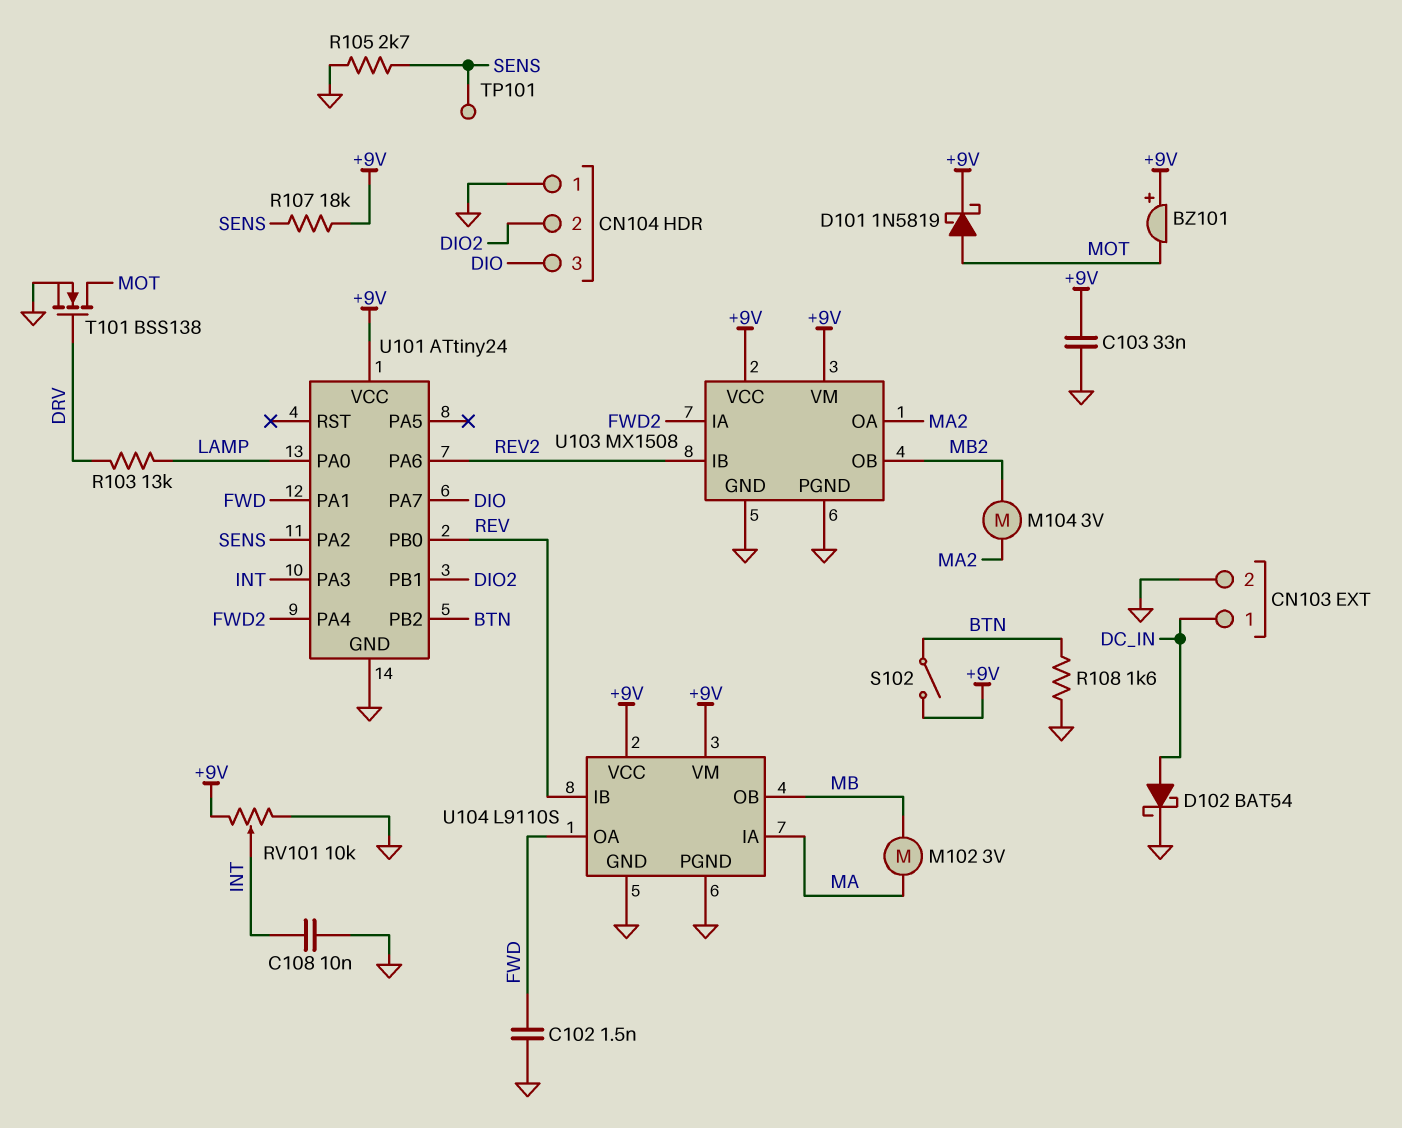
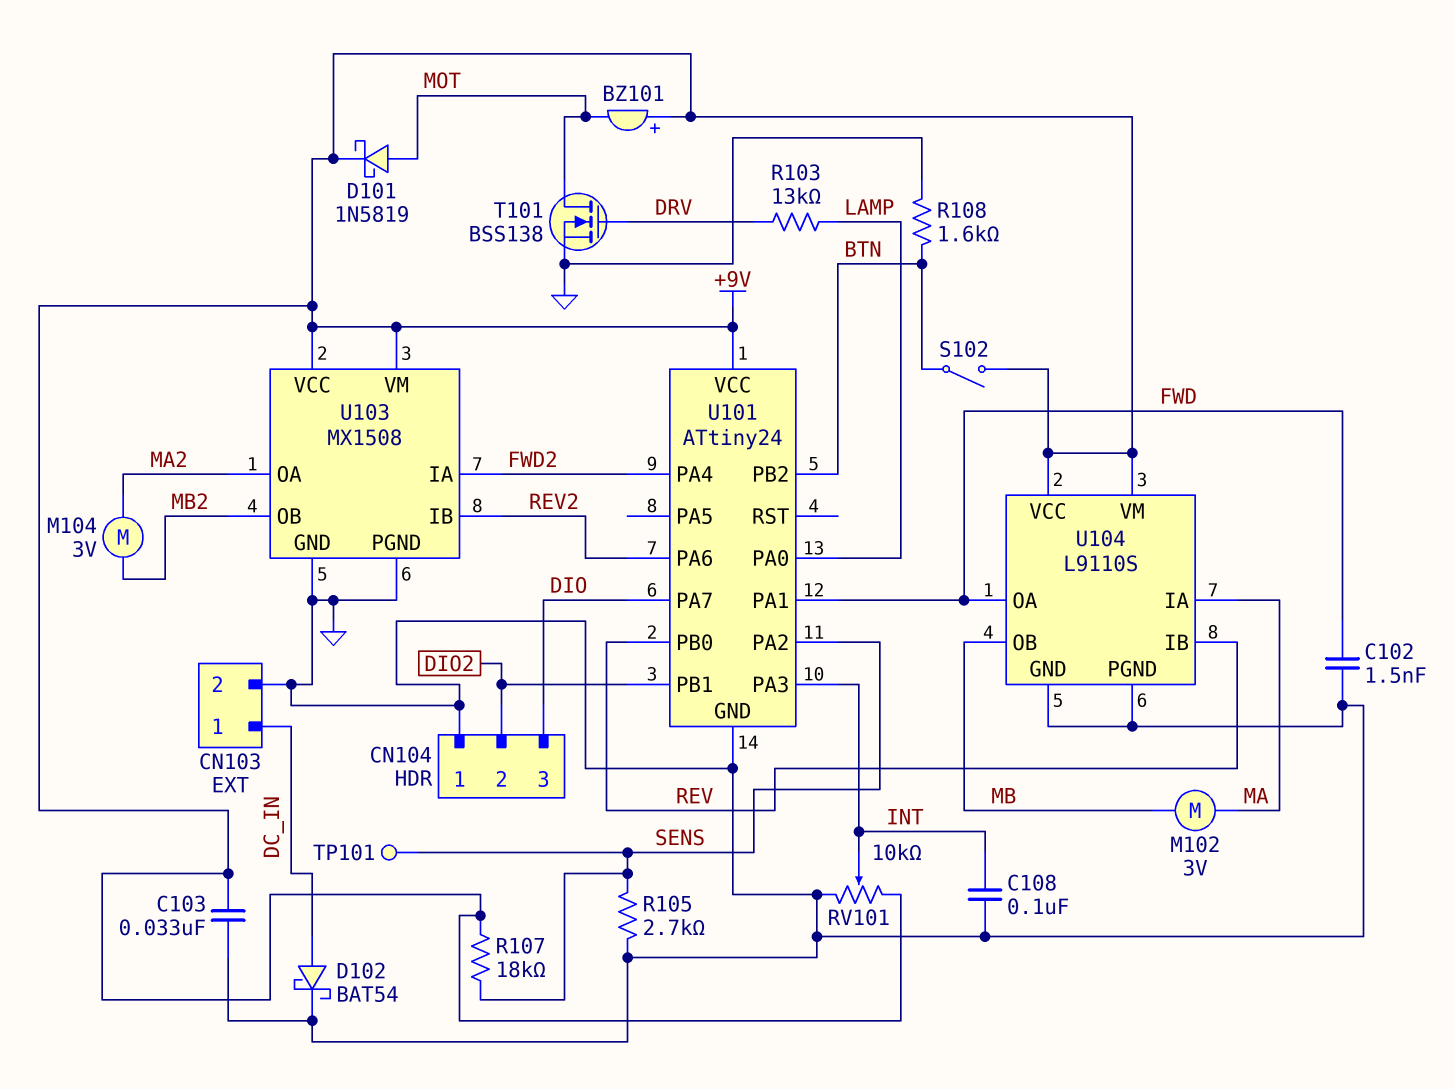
C108: 10nF (GND, INT) -> 100nF (GND, INT)

